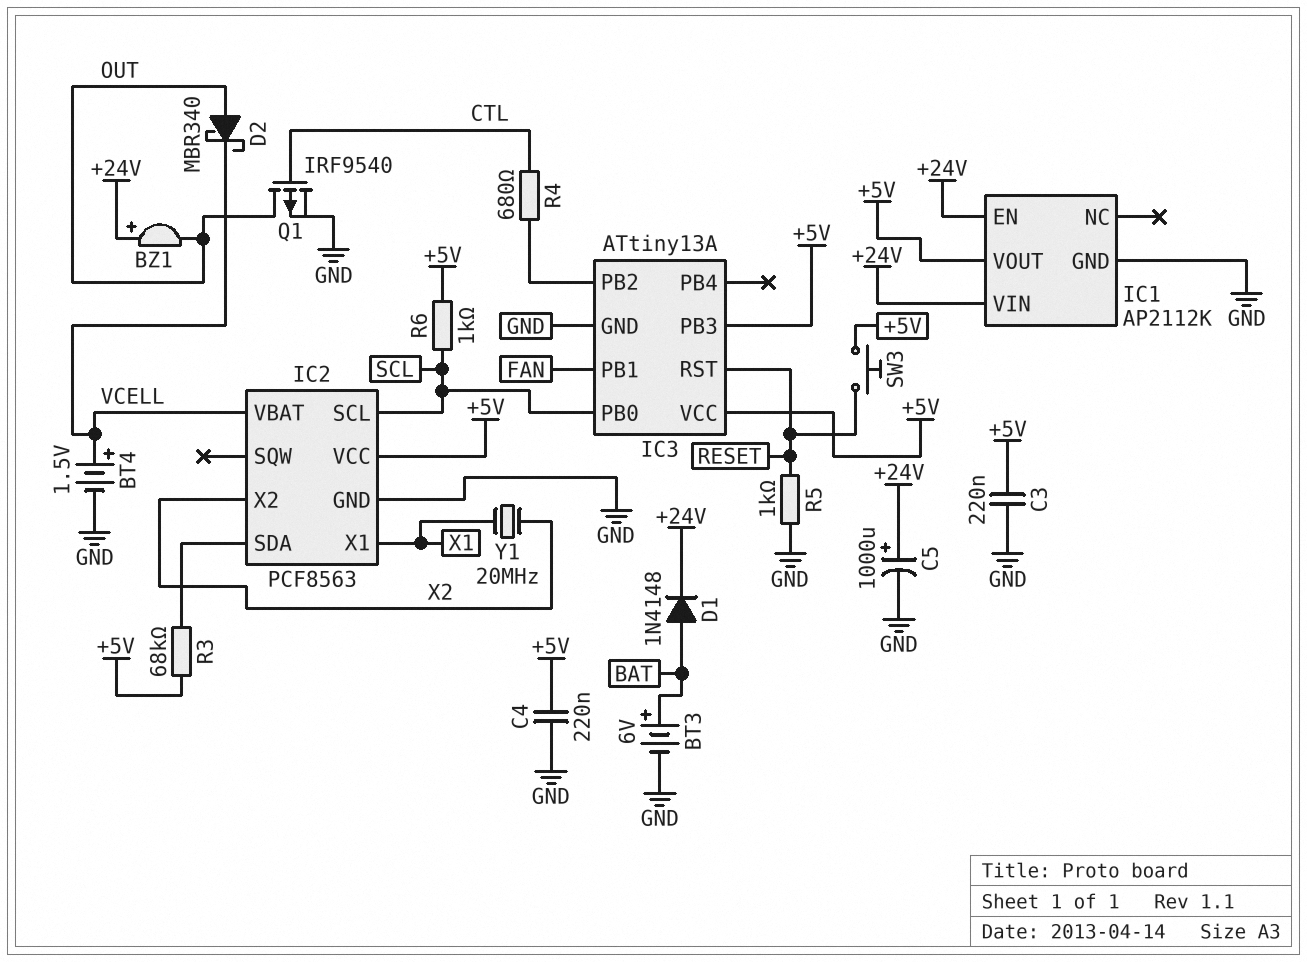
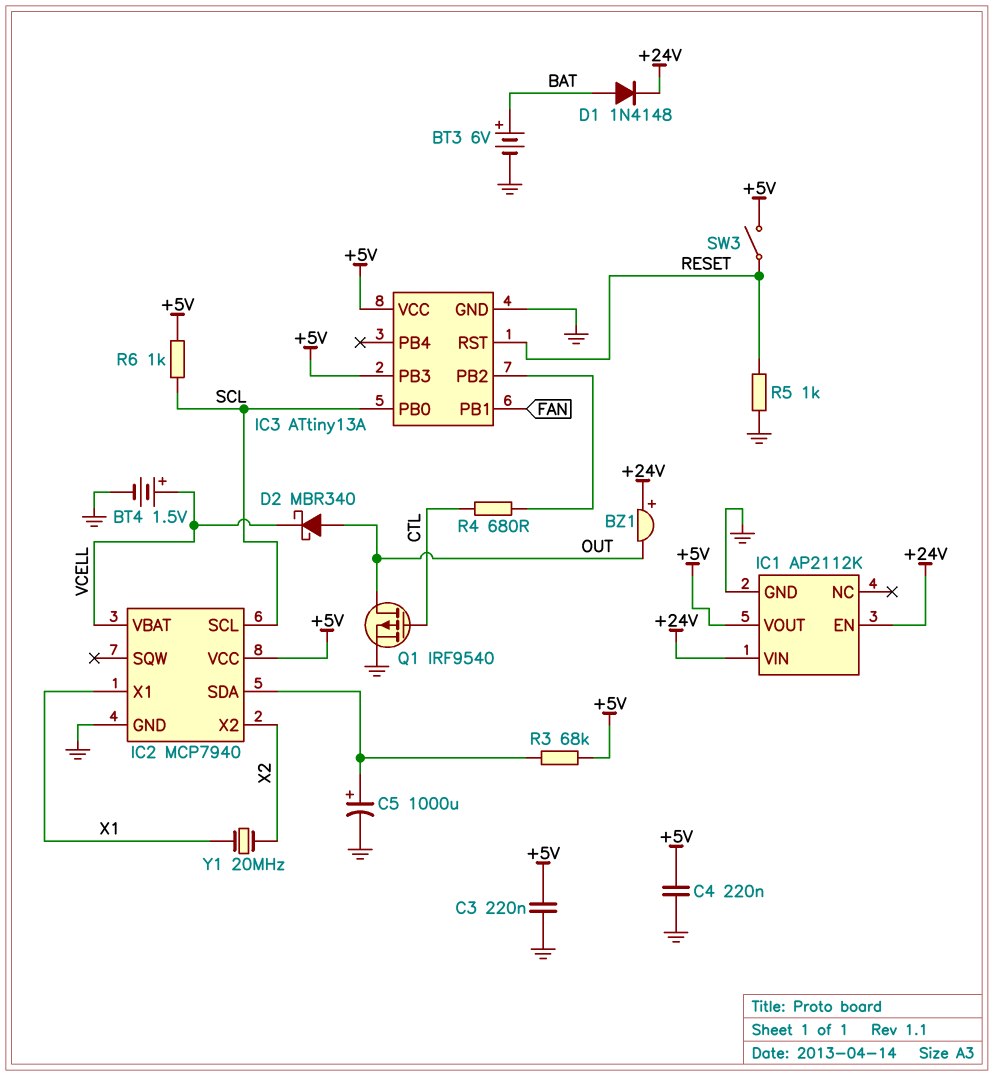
C5: 1000uF (plus +24V, minus GND) -> 1000uF (plus IC2/SDA, minus GND)
IC2: PCF8563 -> MCP7940
SW3: button (+5V, RESET) -> switch (+5V, RESET)

